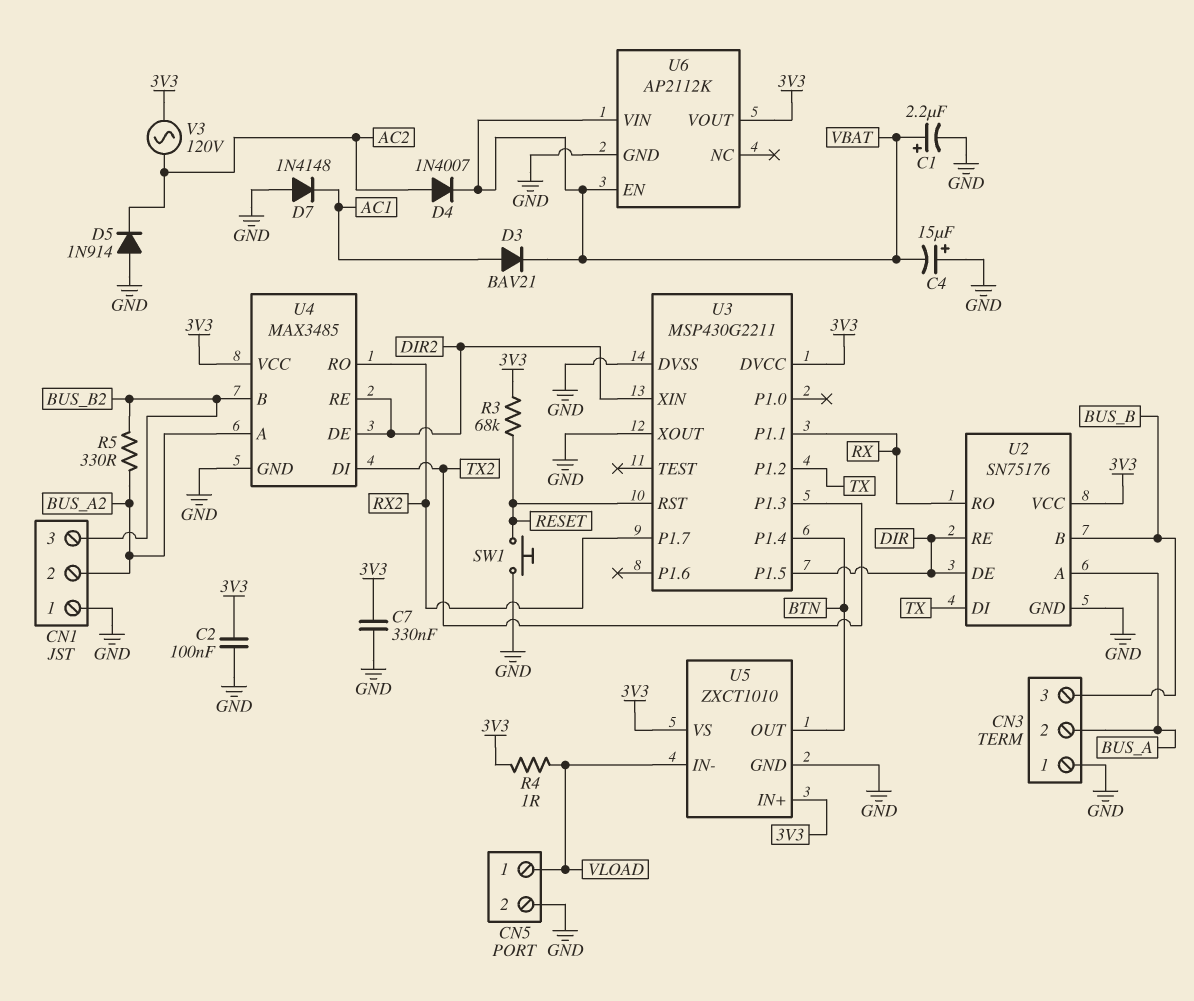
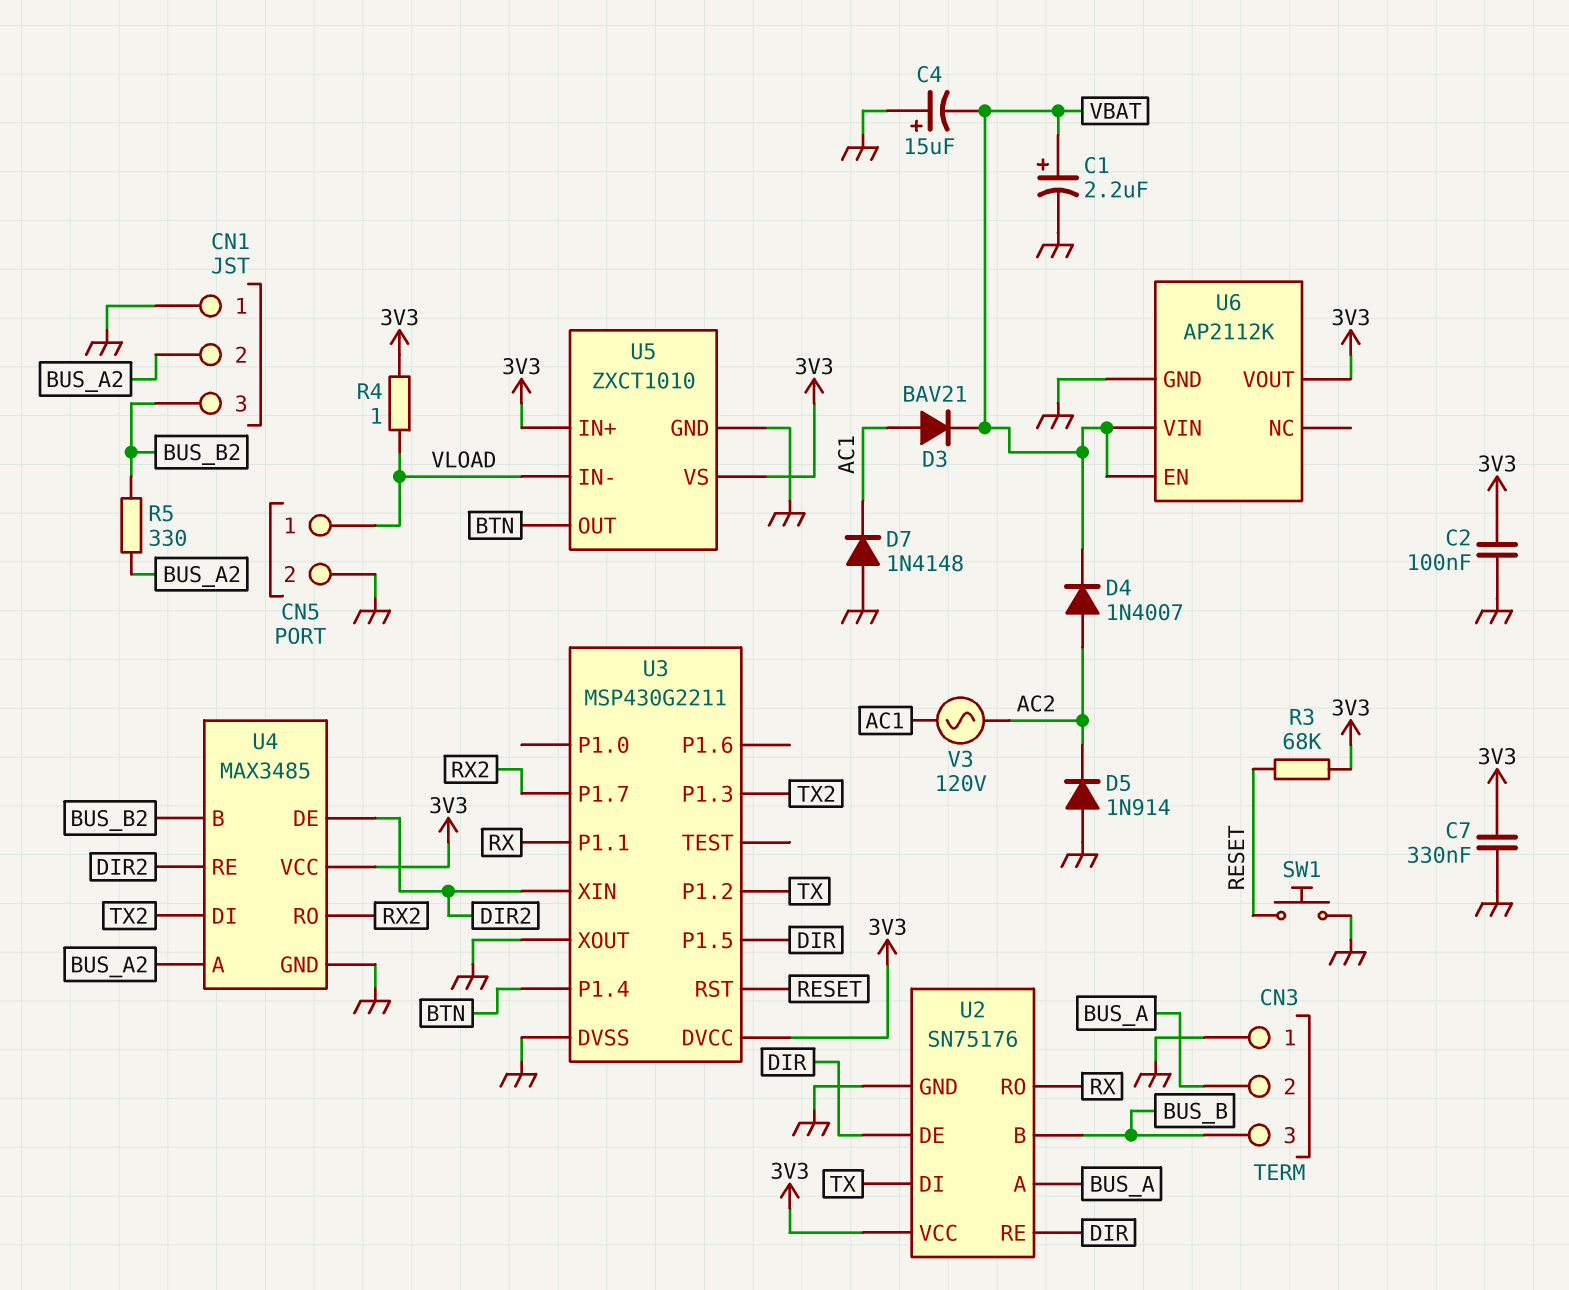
V3: AC 120V (3V3, AC2) -> AC 120V (AC1, AC2)

